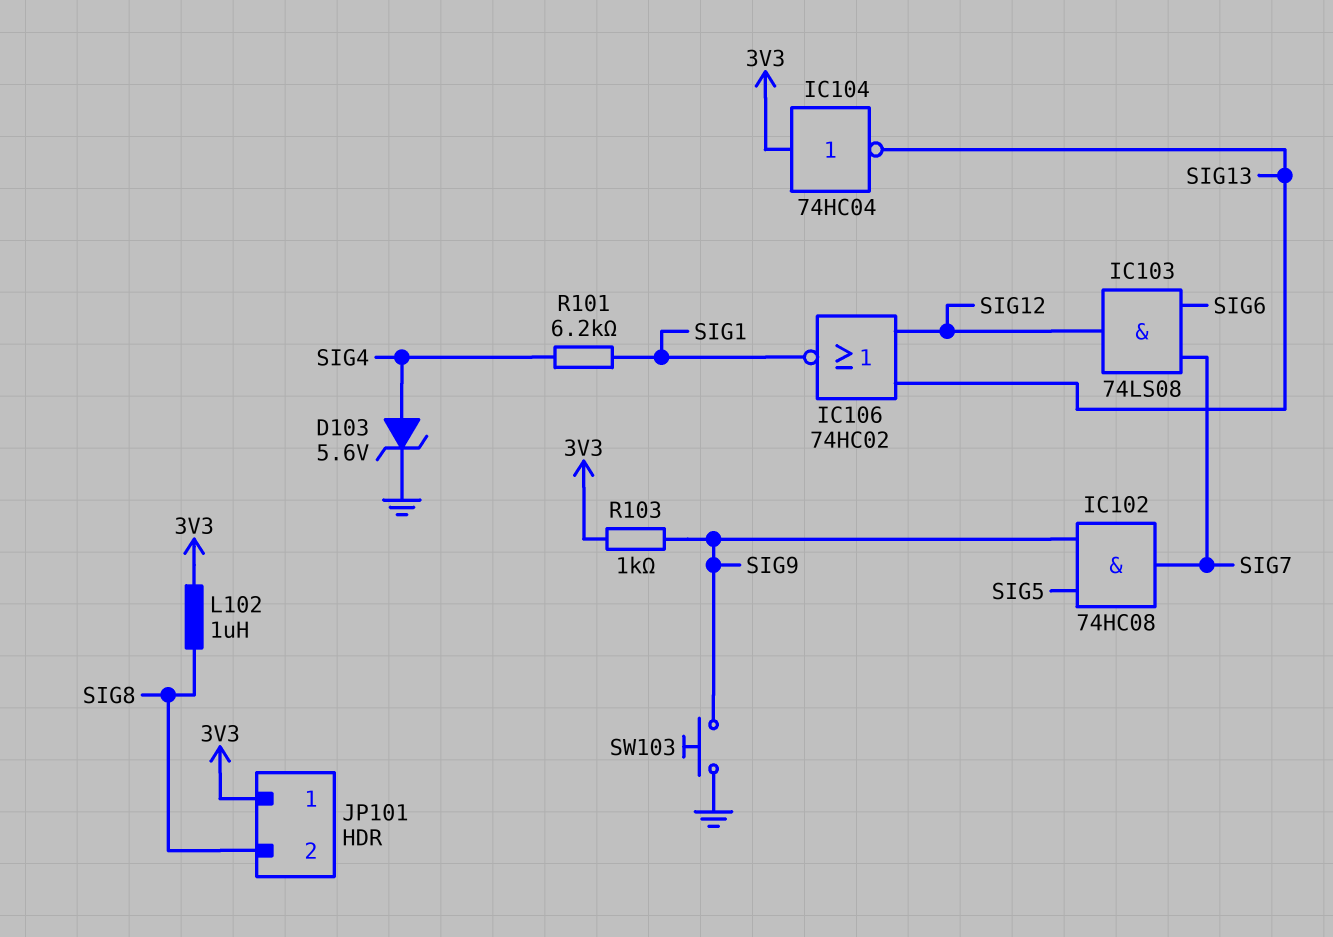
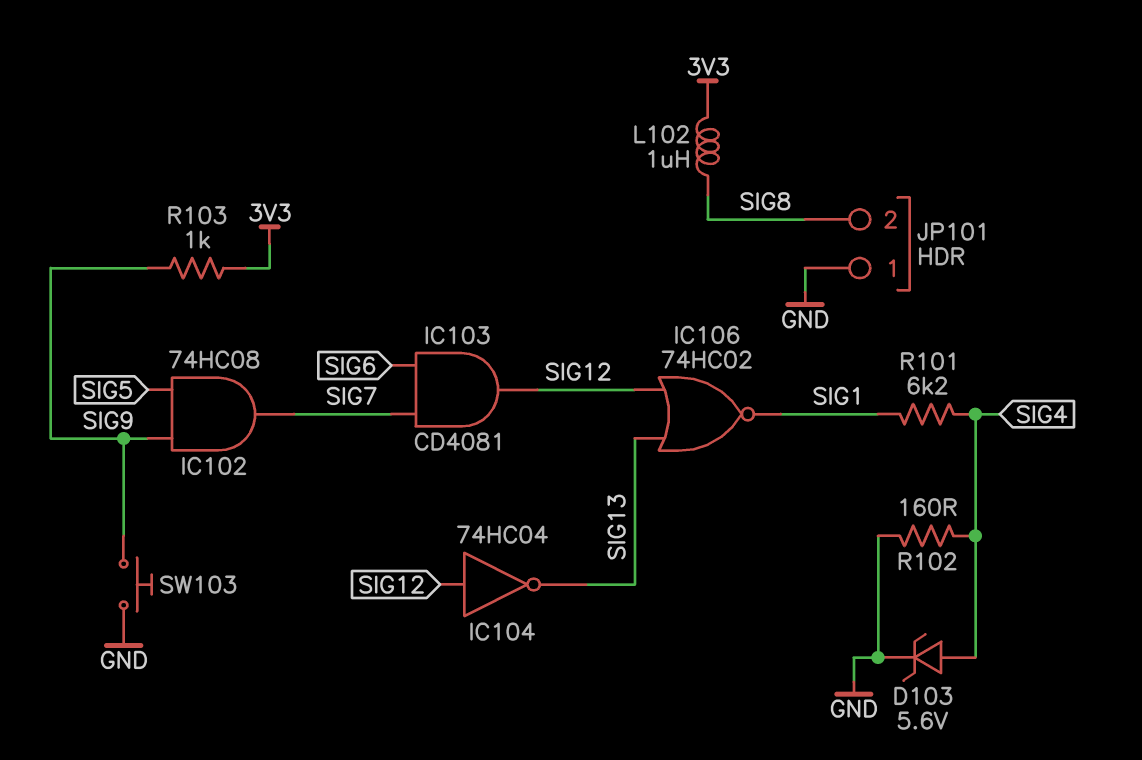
IC103: AND 74LS08 (in SIG6, in SIG7, out SIG12) -> AND CD4081 (in SIG6, in SIG7, out SIG12)
IC104: NOT 74HC04 (in 3V3, out SIG13) -> NOT 74HC04 (in SIG12, out SIG13)
JP101 pin 1: 3V3 -> GND
R102: none -> 160 (GND, SIG4)

